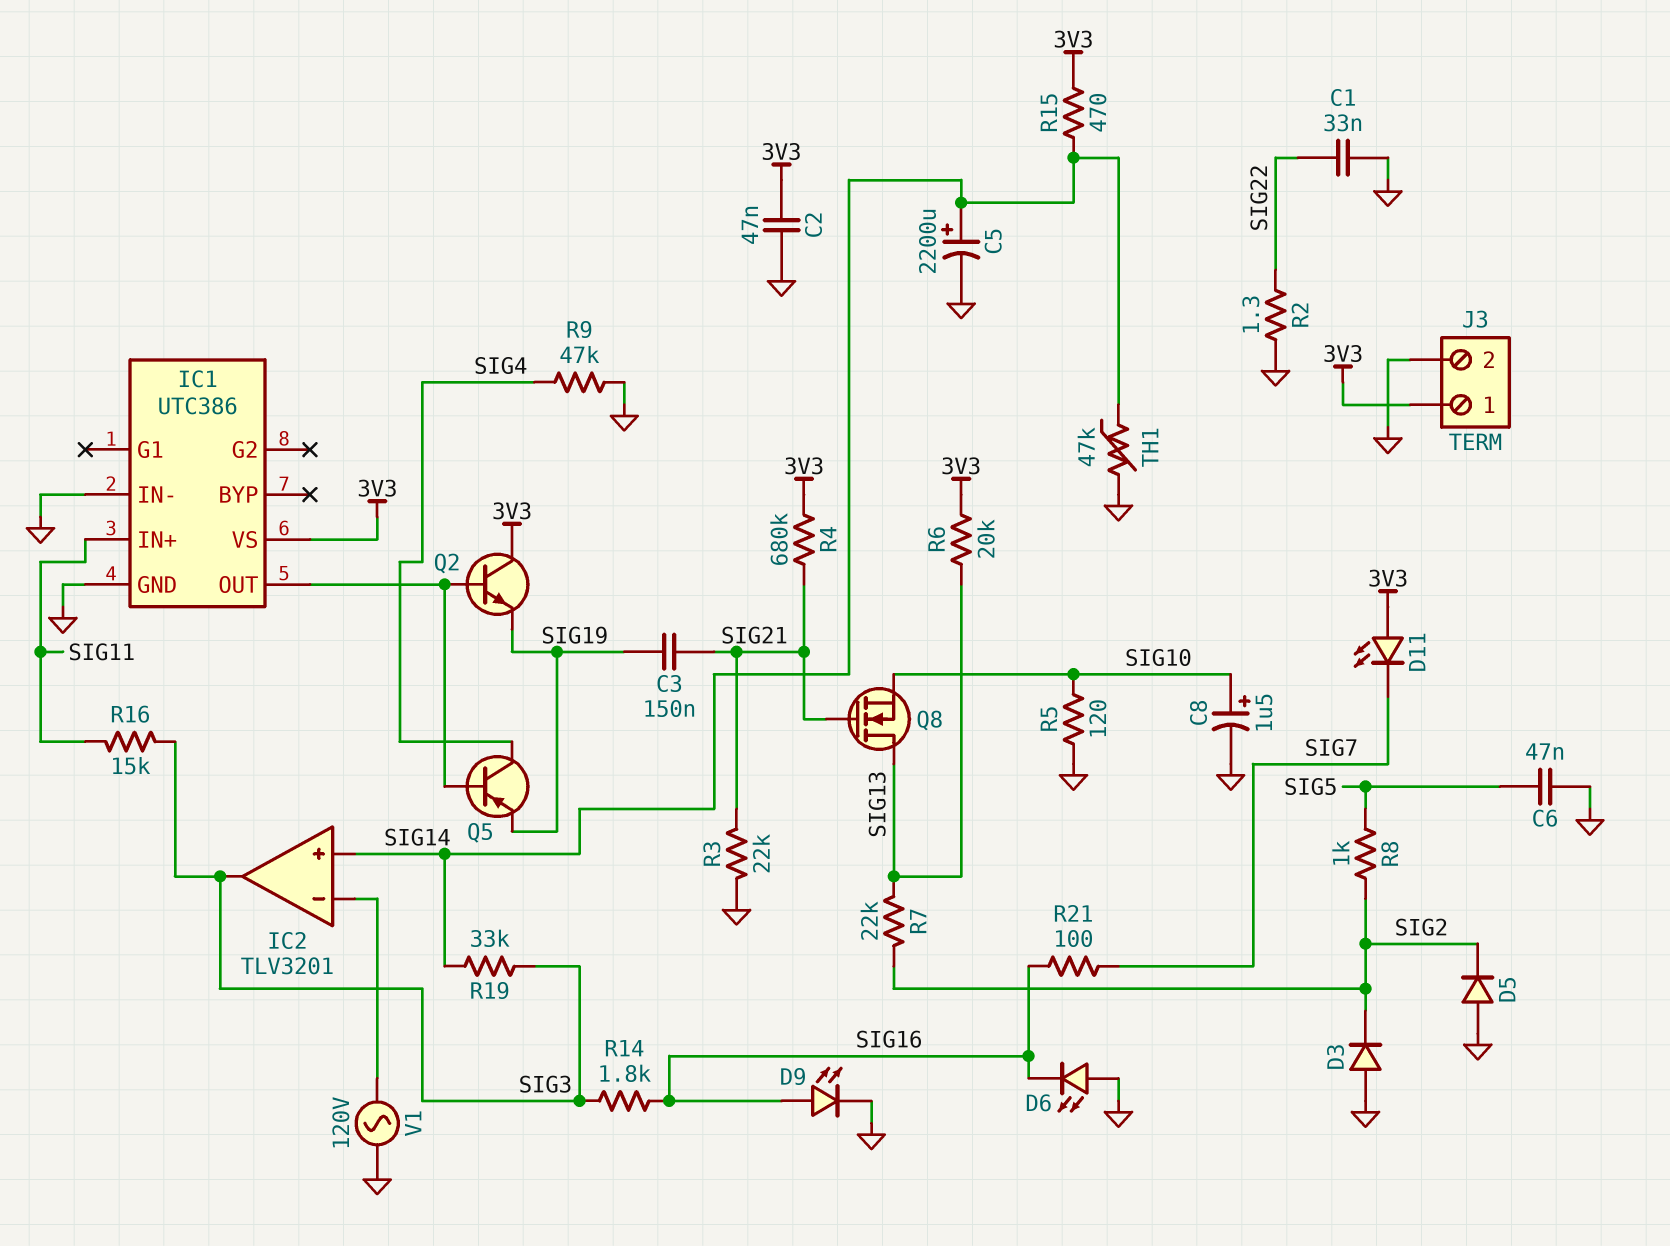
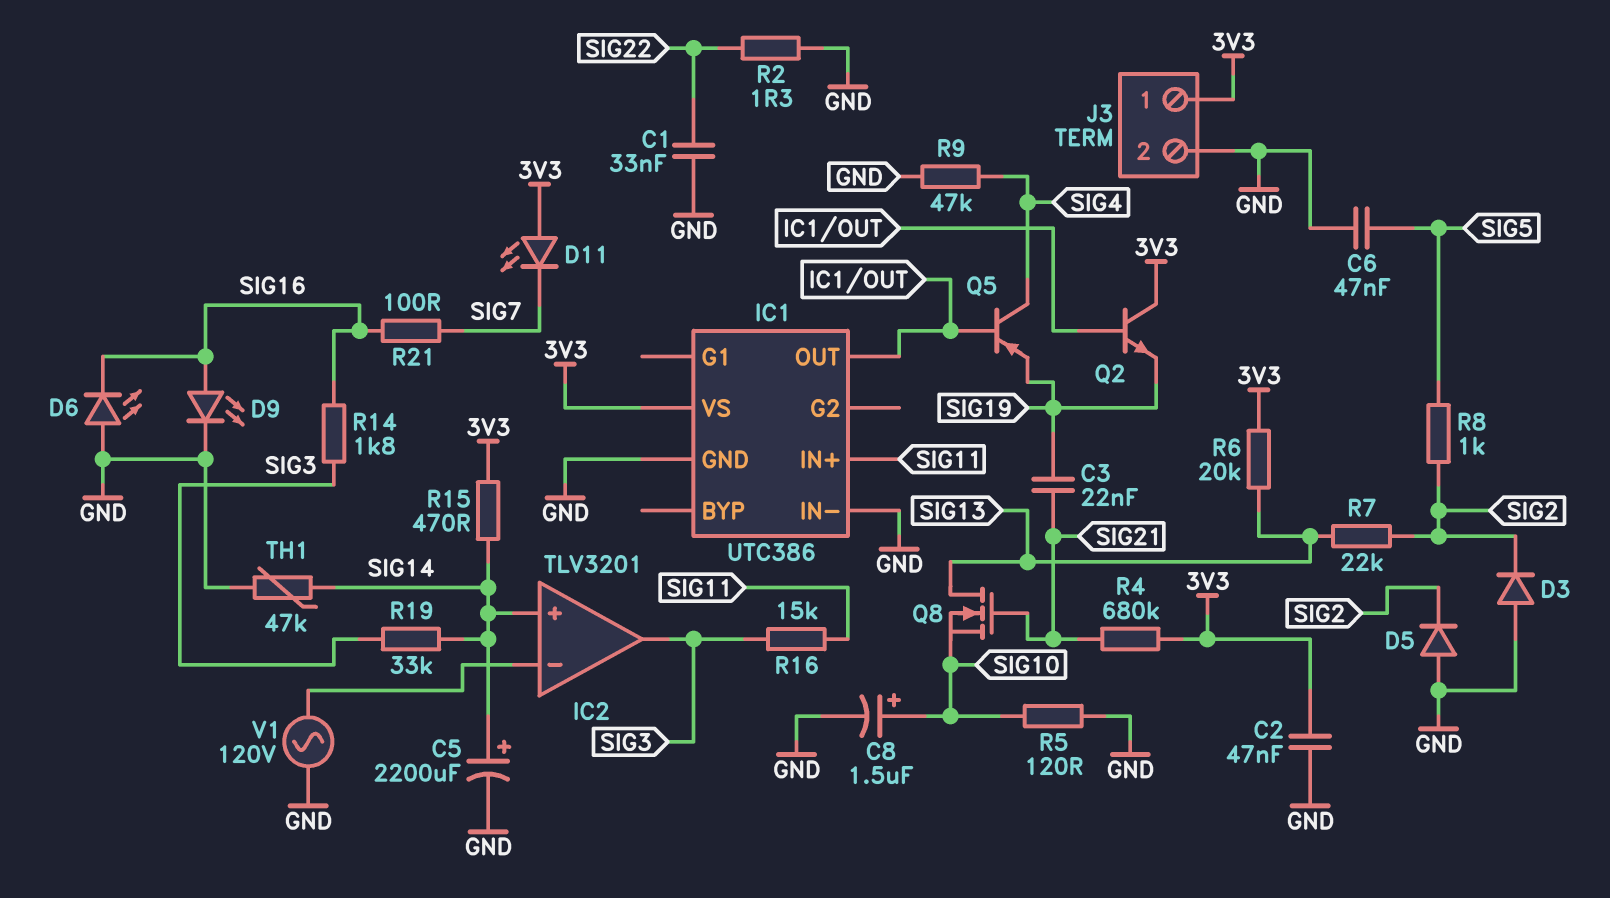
C3: 150nF (SIG19, SIG21) -> 22nF (SIG19, SIG21)
R3: 22k (GND, SIG21) -> none

